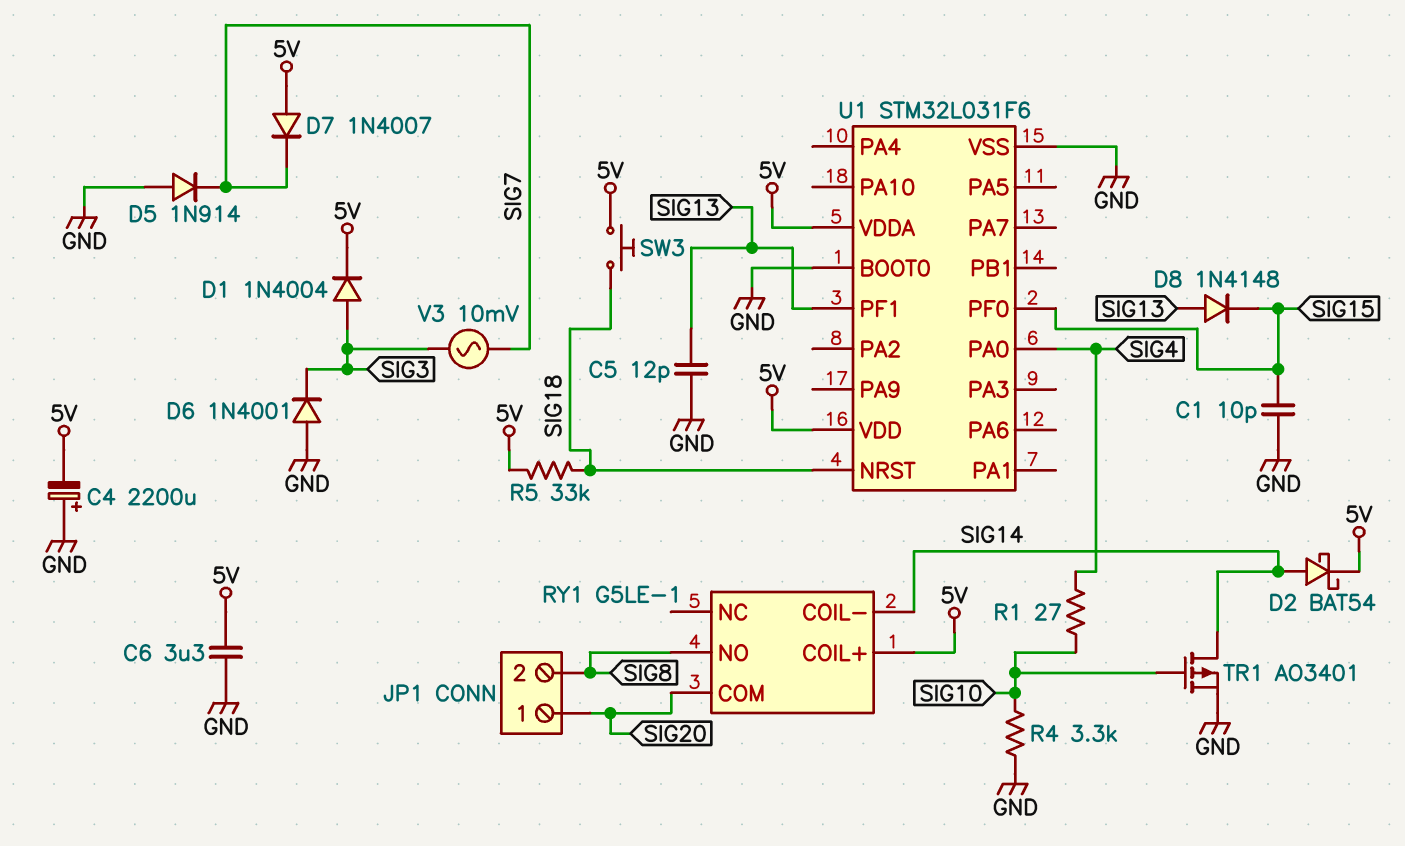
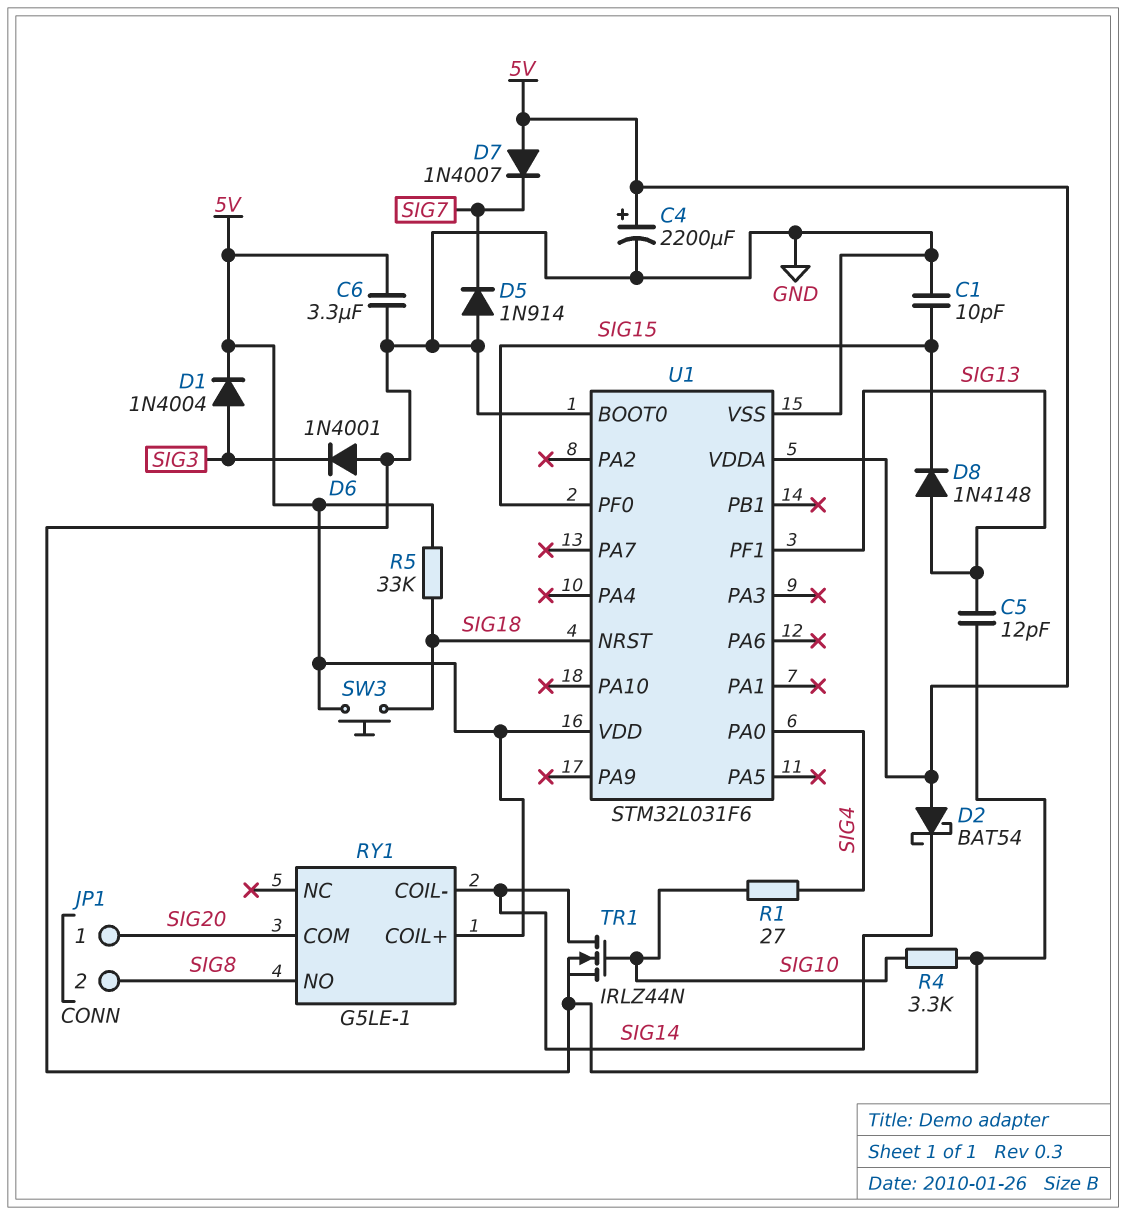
C4: 2200uF (plus GND, minus 5V) -> 2200uF (plus 5V, minus GND)
D2: schottky BAT54 (A SIG14, K 5V) -> schottky BAT54 (A 5V, K SIG14)
TR1: PMOS AO3401 (G SIG10, D SIG14, S GND) -> NMOS IRLZ44N (G SIG10, D SIG14, S GND)
V3: AC 10mV (SIG3, SIG7) -> none

